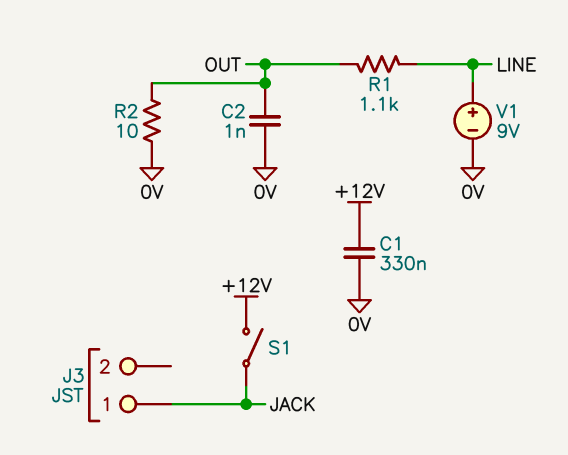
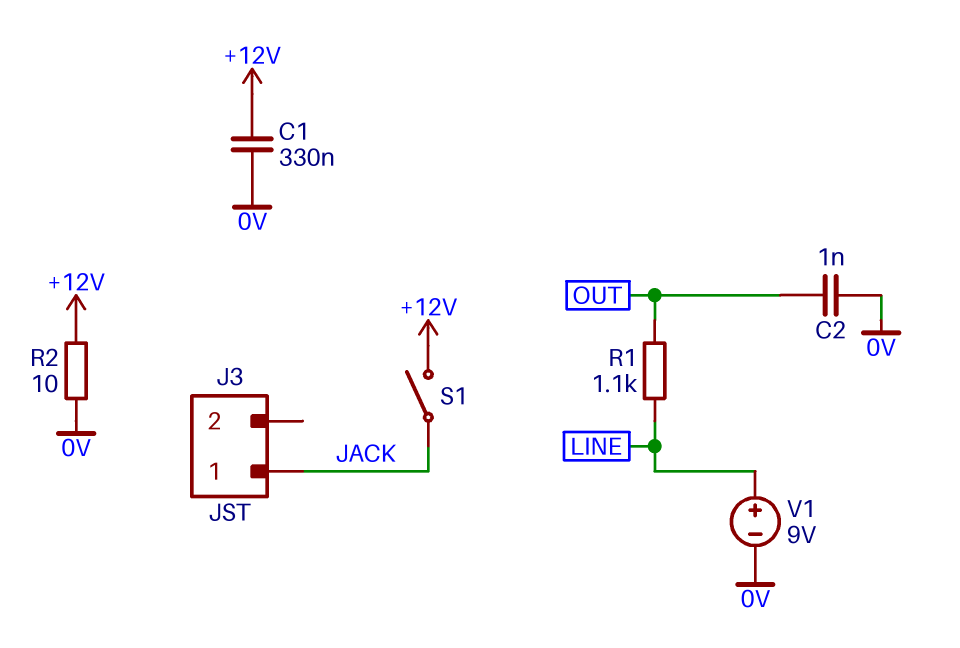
R2: 10 (0V, OUT) -> 10 (+12V, 0V)

